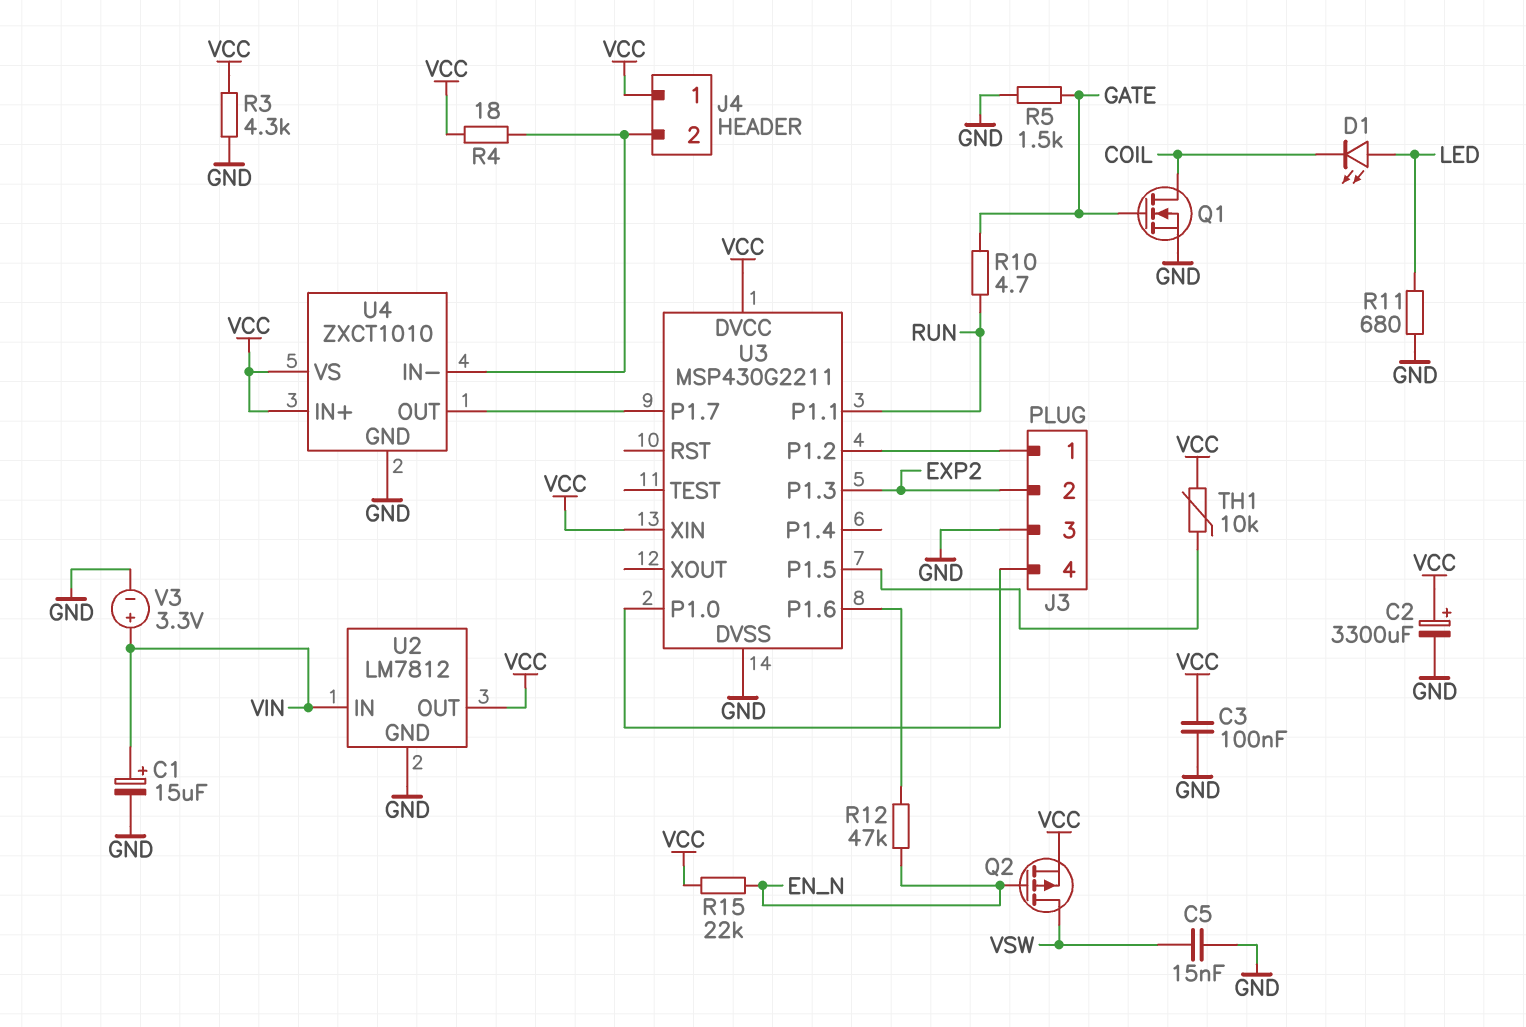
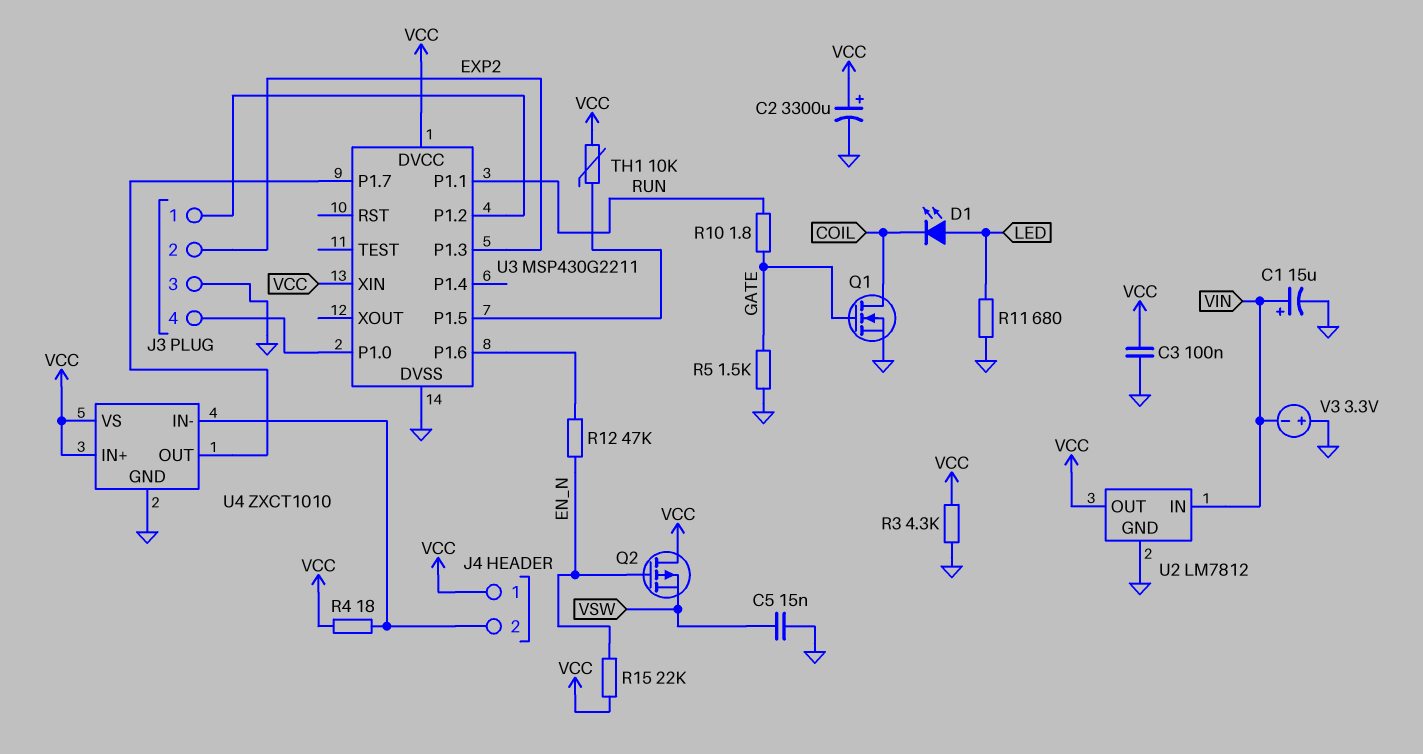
Q2: PMOS (G EN_N, D VSW, S VCC) -> PMOS (G EN_N, D VCC, S VSW)
R10: 4.7 (GATE, RUN) -> 1.8 (GATE, RUN)
V3: 3.3V (plus VIN, minus GND) -> 3.3V (plus GND, minus VIN)

